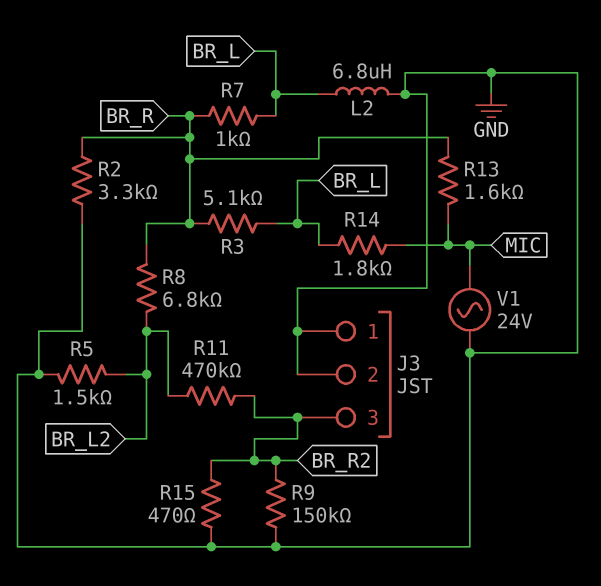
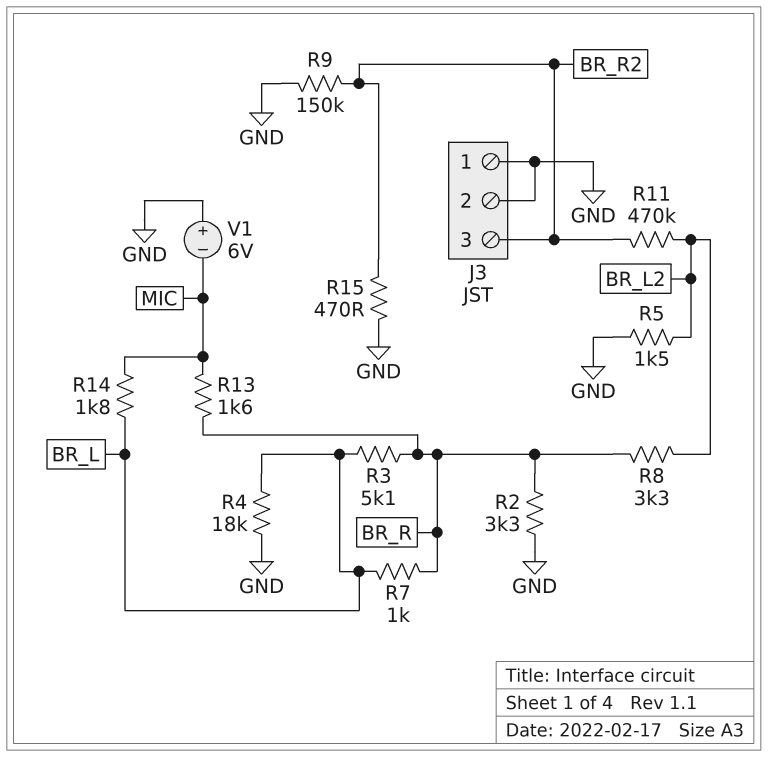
L2: 6.8uH (BR_L, GND) -> none
R4: none -> 18k (BR_L, GND)
R8: 6.8k (BR_L2, BR_R) -> 3.3k (BR_L2, BR_R)
V1: AC 24V (GND, MIC) -> 6V (plus GND, minus MIC)

